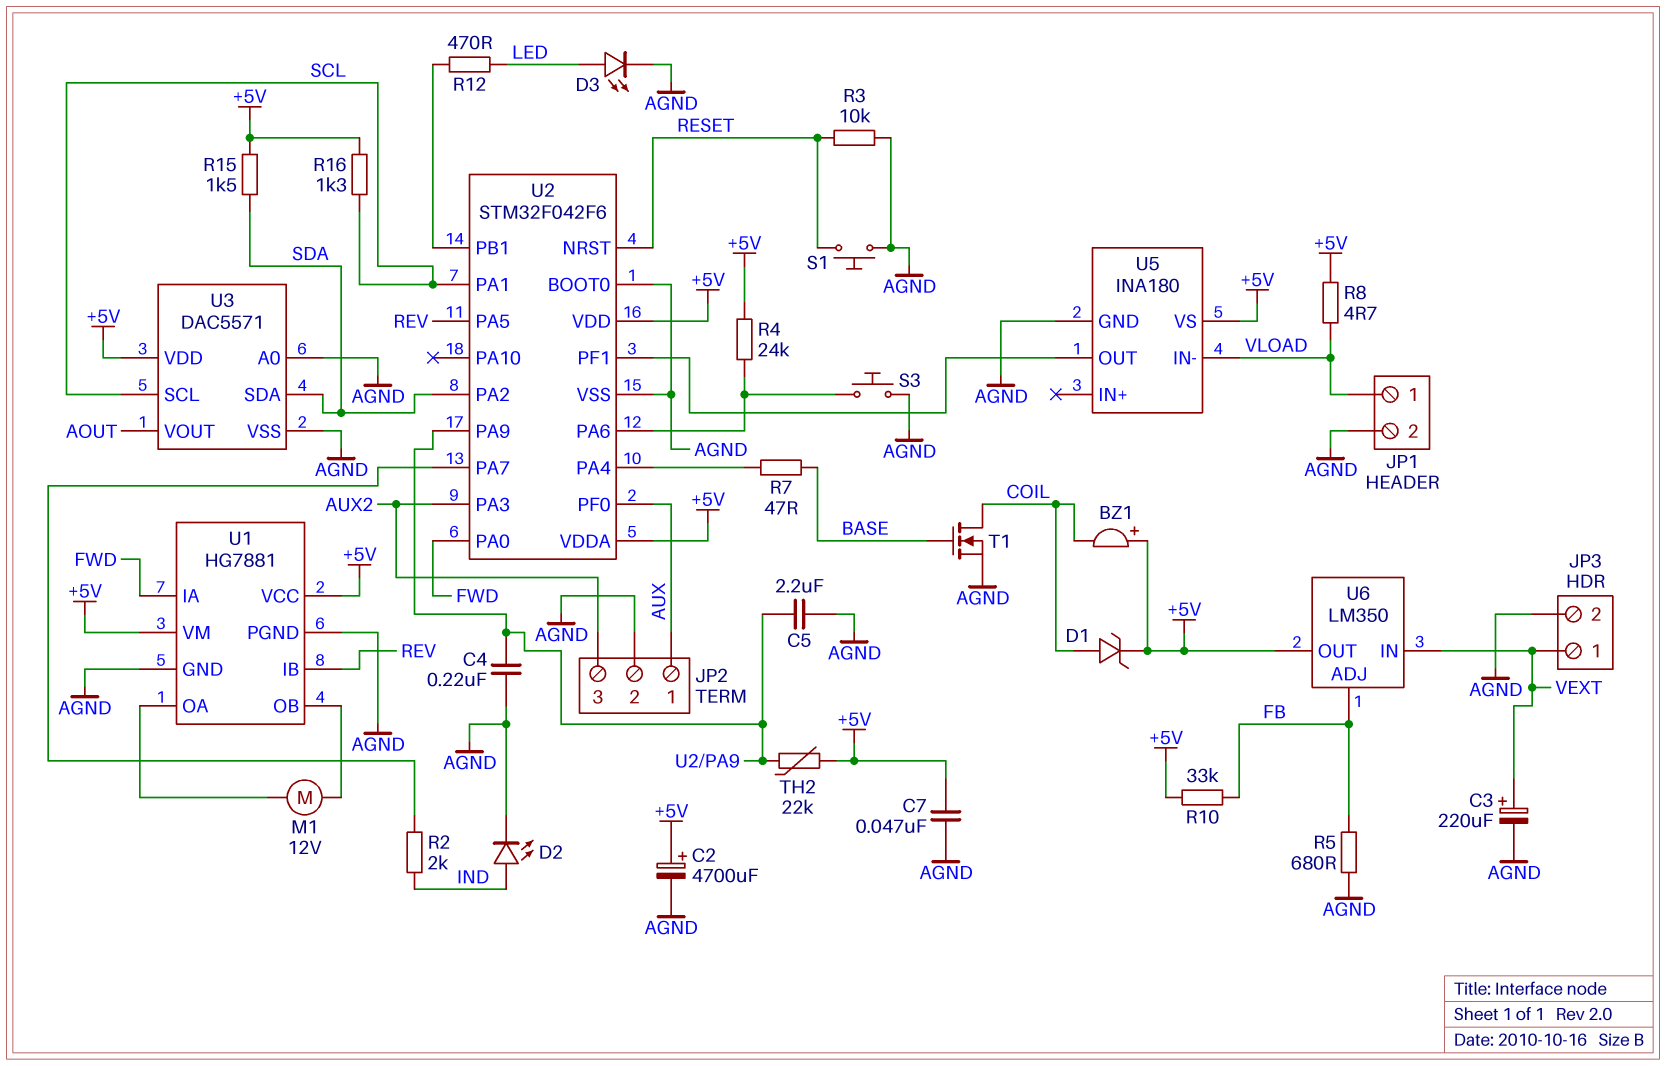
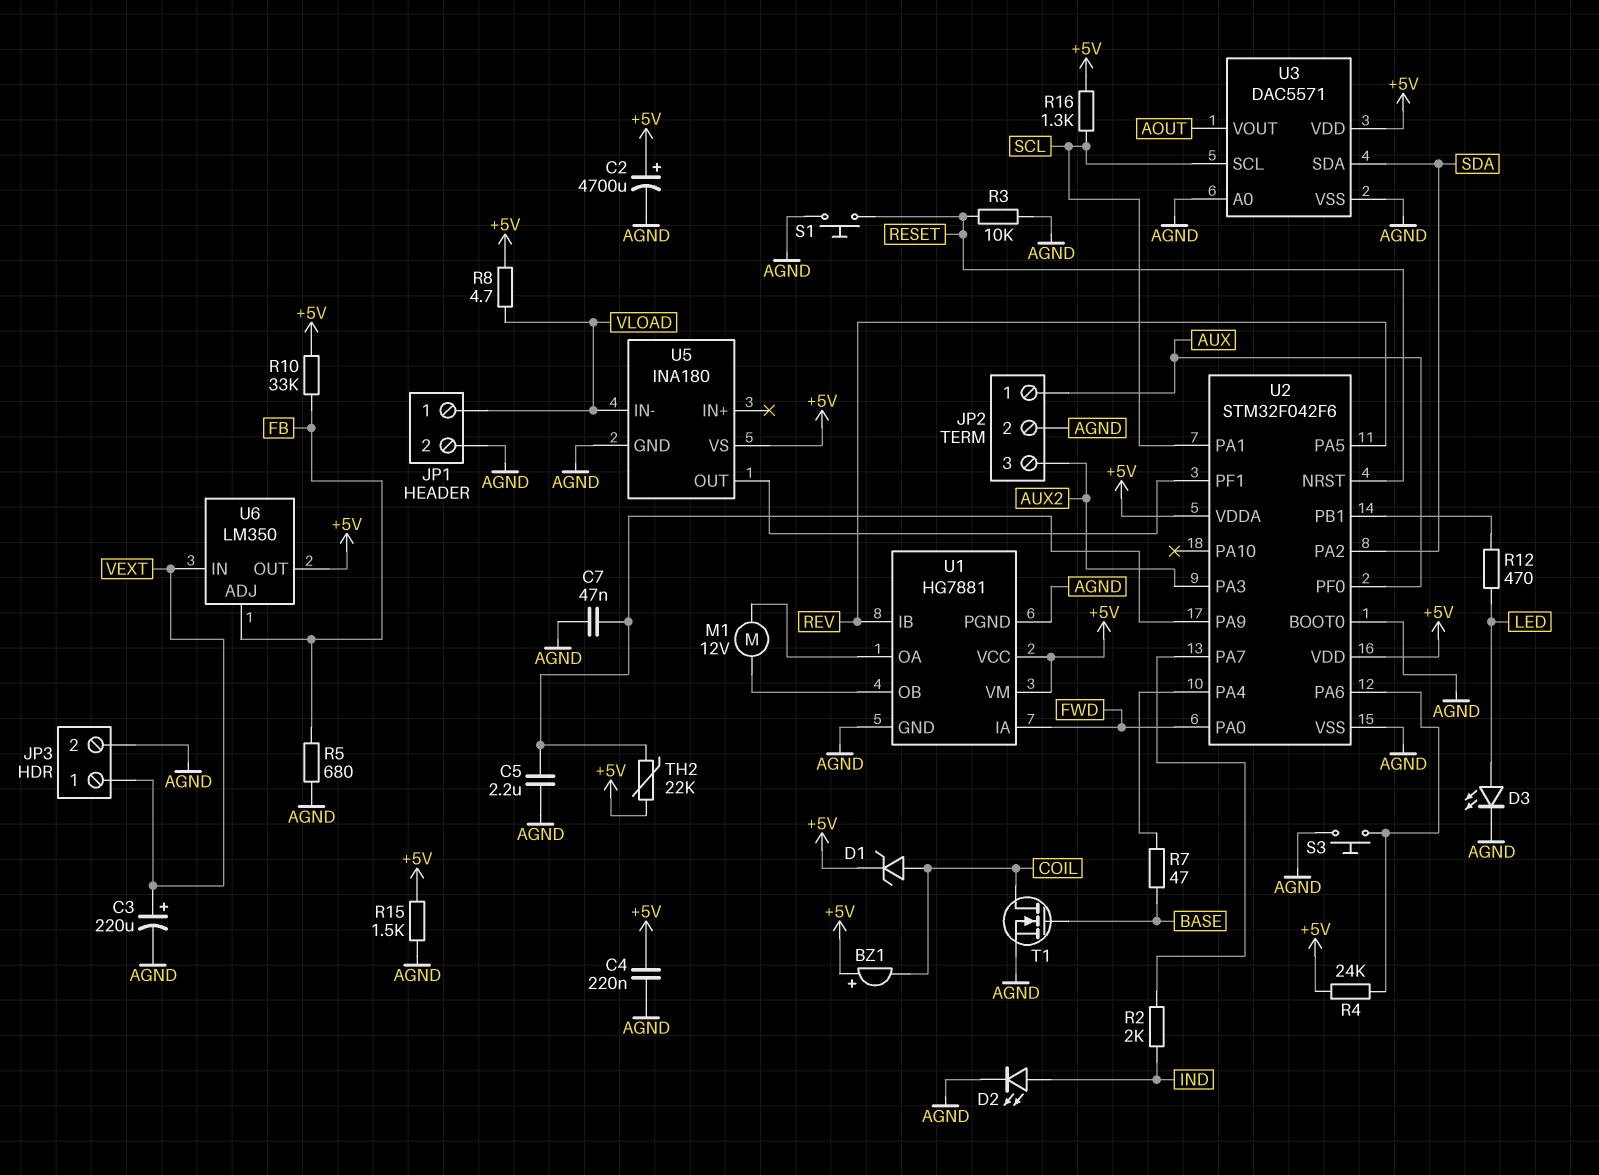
C4: 220nF (AGND, U2/PA9) -> 220nF (+5V, AGND)
C7: 47nF (+5V, AGND) -> 47nF (AGND, U2/PA9)
R15: 1.5k (+5V, SDA) -> 1.5k (+5V, AGND)

